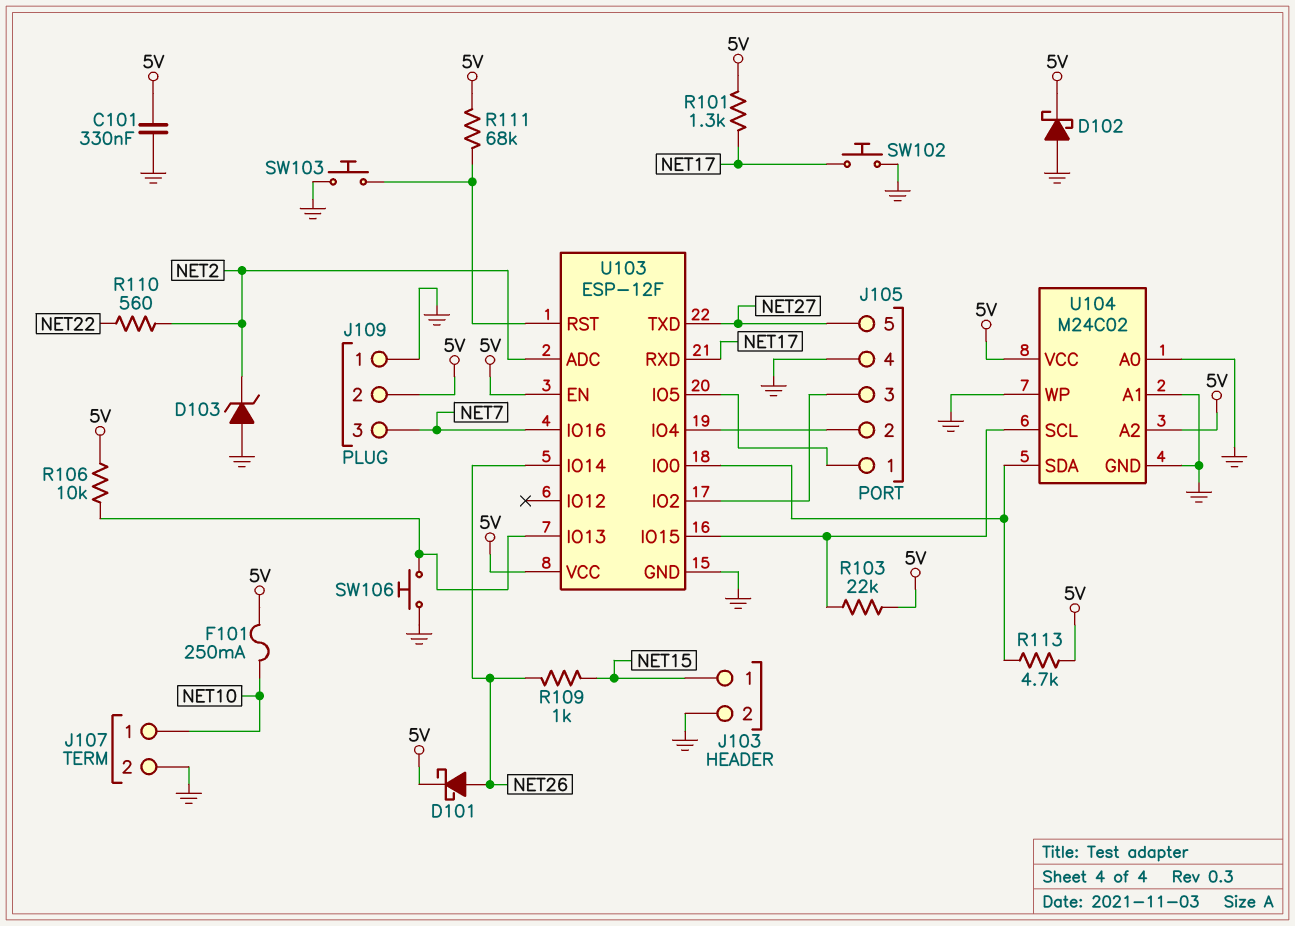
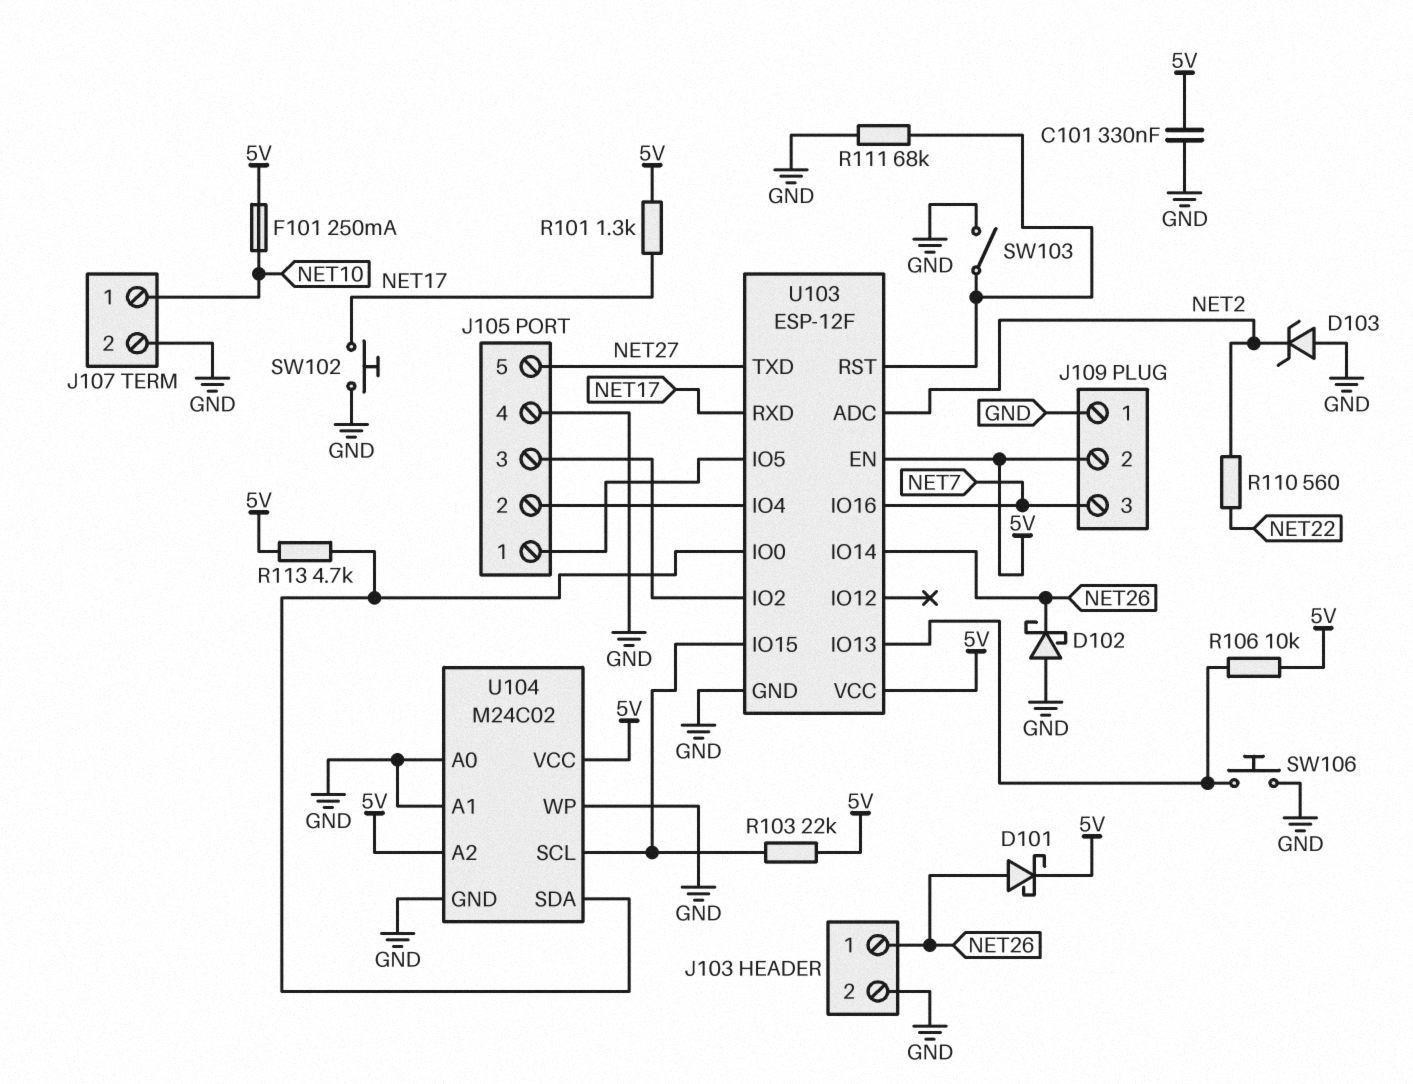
D102: schottky (A GND, K 5V) -> schottky (A GND, K NET26)
J103 pin 1: NET15 -> NET26
R109: 1k (NET15, NET26) -> none
R111: 68k (5V, U103/RST) -> 68k (GND, U103/RST)
SW103: button (GND, U103/RST) -> switch (GND, U103/RST)

